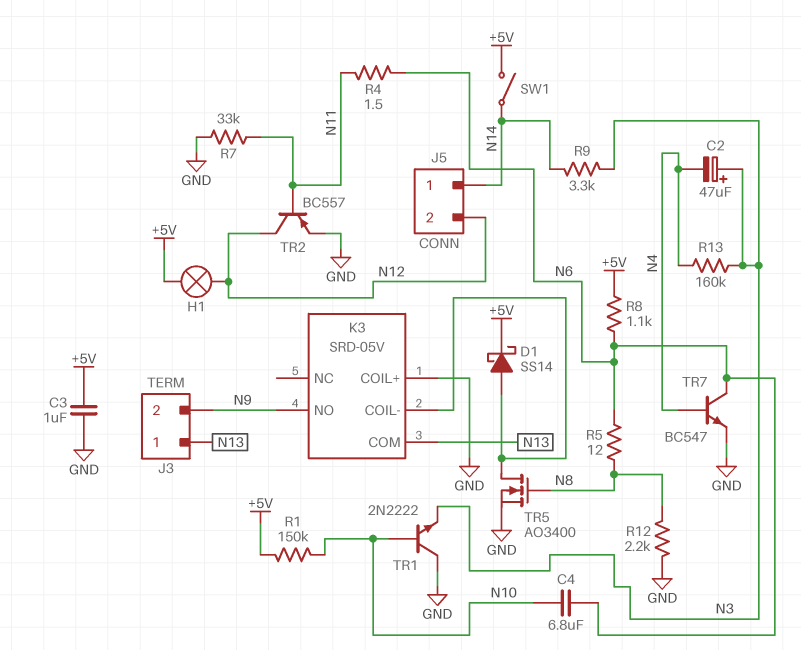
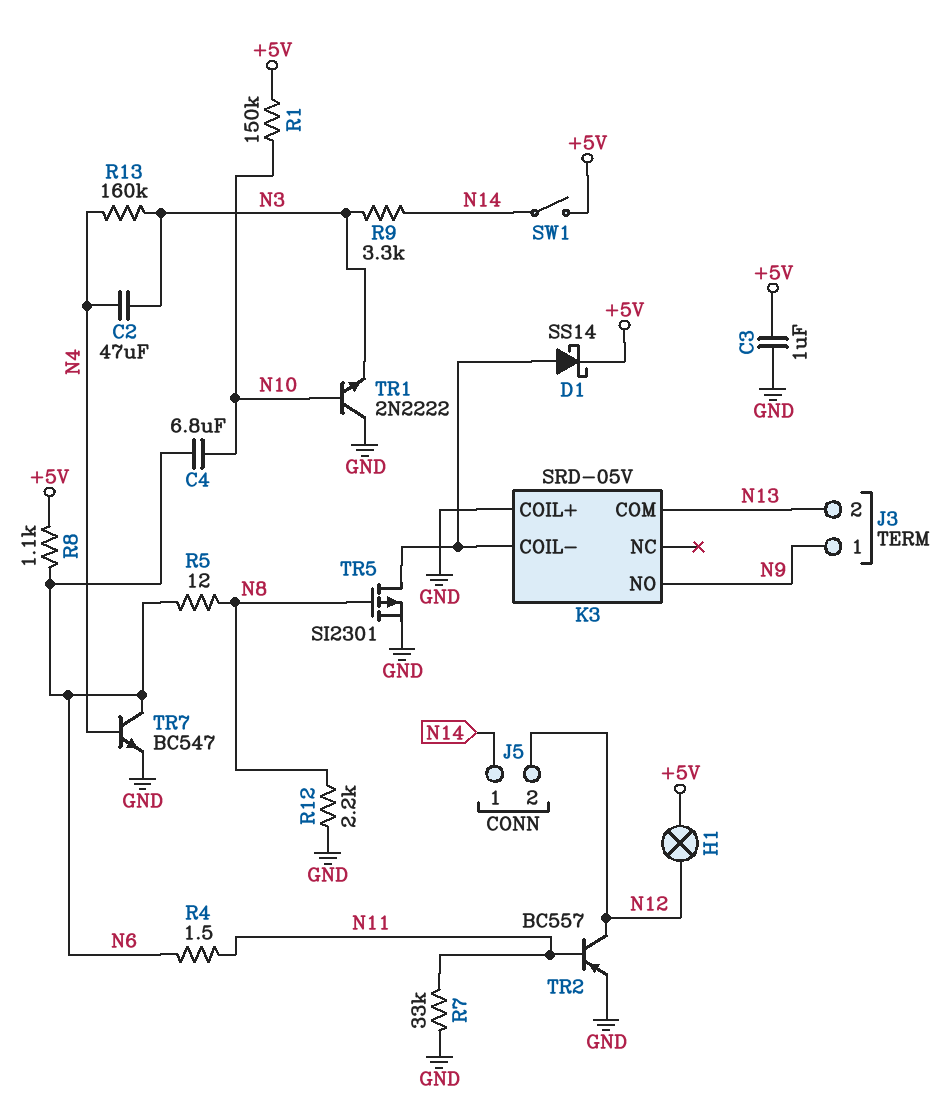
C2: 47uF (plus N3, minus N4) -> 47uF (N3, N4)
J3 pin 1: N13 -> N9
J3 pin 2: N9 -> N13
TR5: NMOS AO3400 (G N8, D K3/COIL-, S GND) -> PMOS SI2301 (G N8, D K3/COIL-, S GND)

